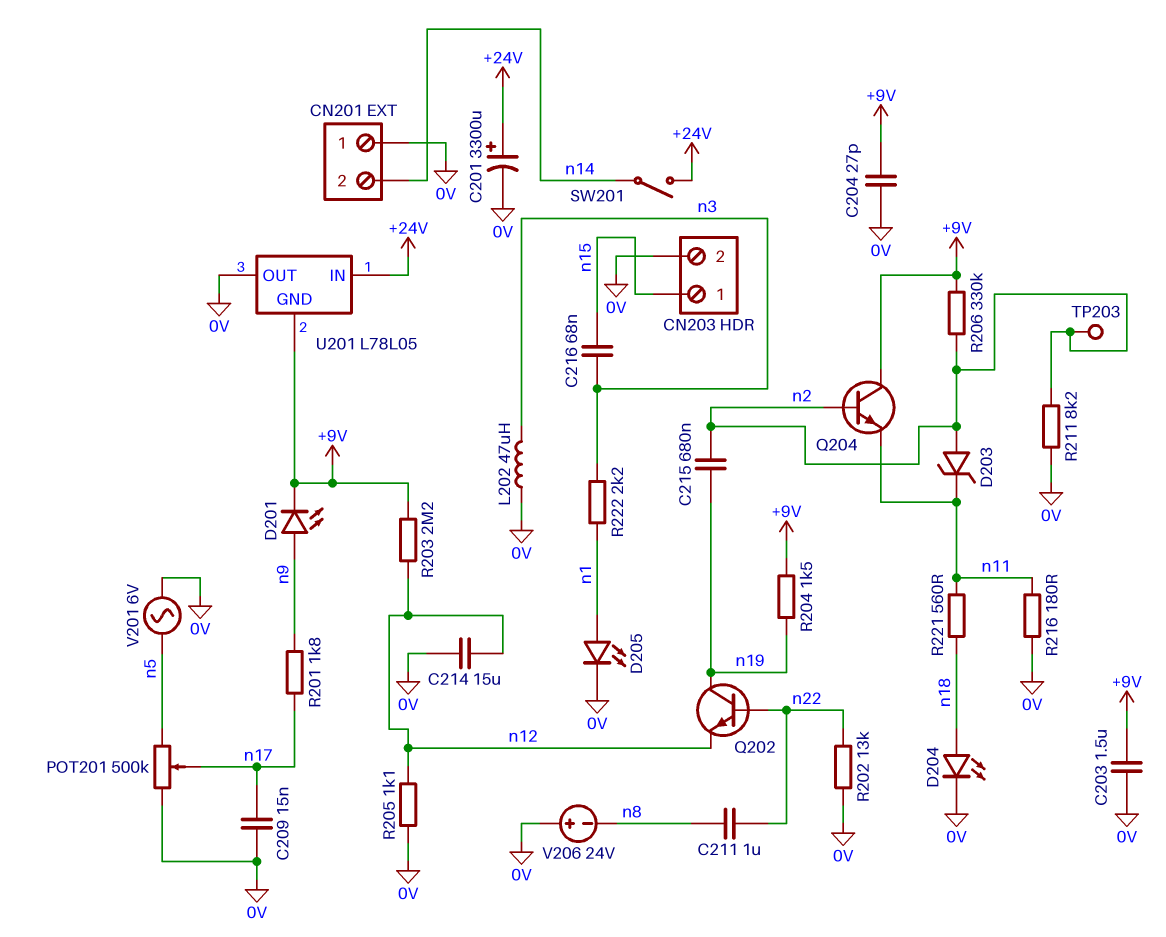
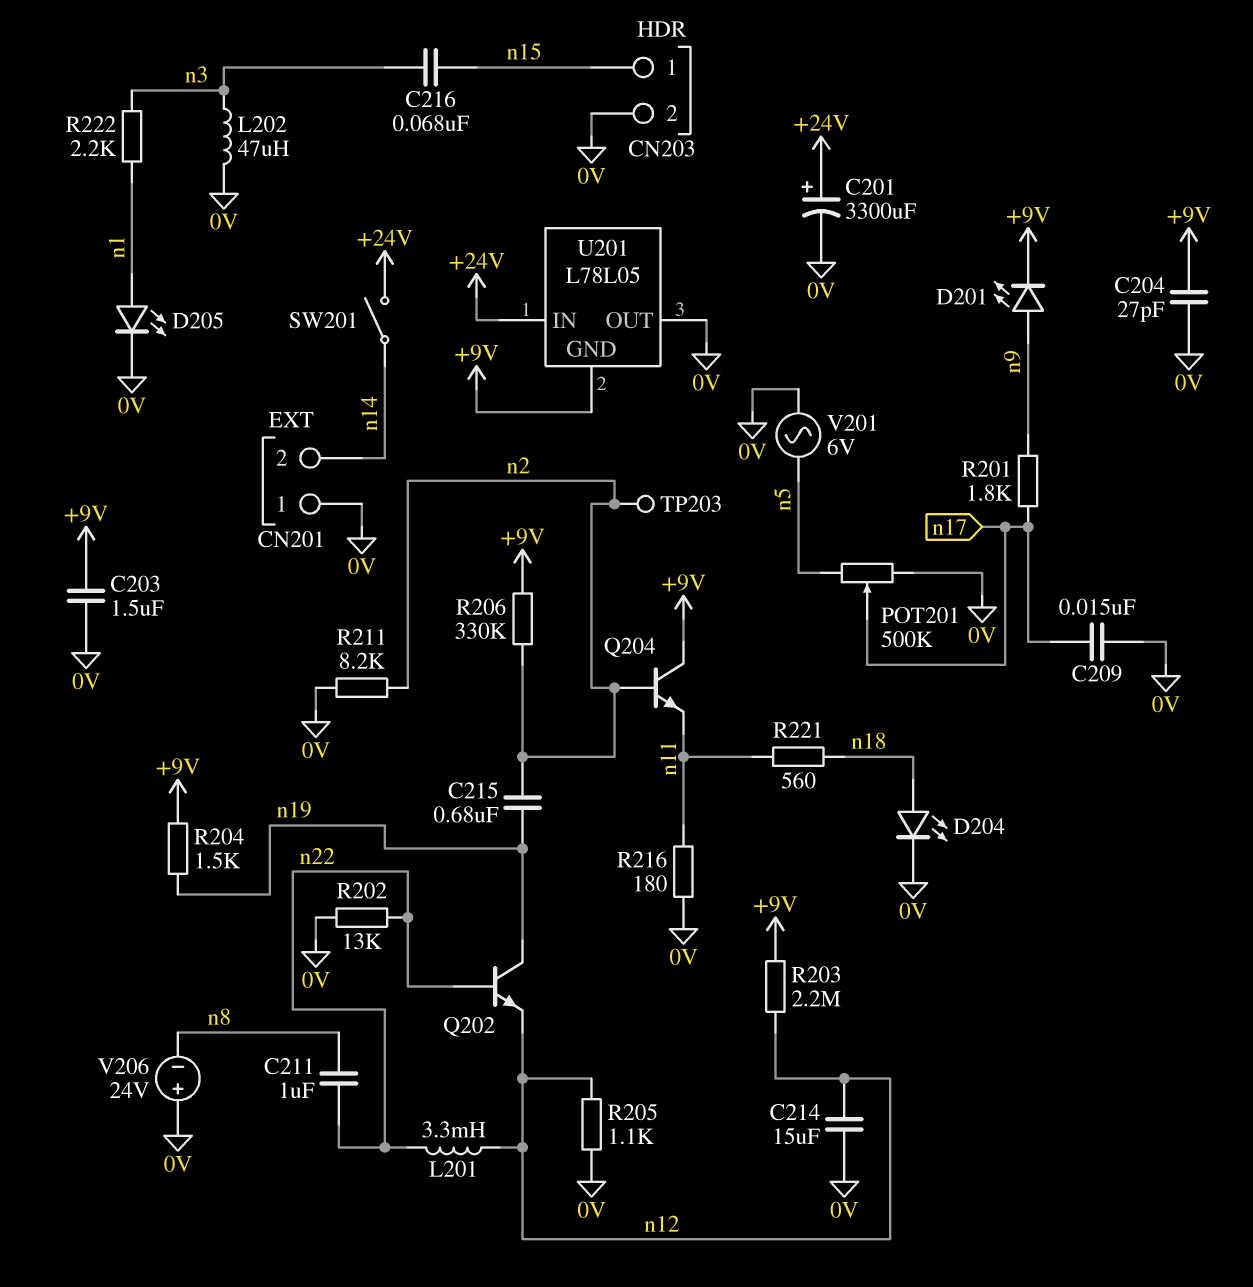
D203: zener (A n2, K n11) -> none
L201: none -> 3.3mH (n12, n22)

